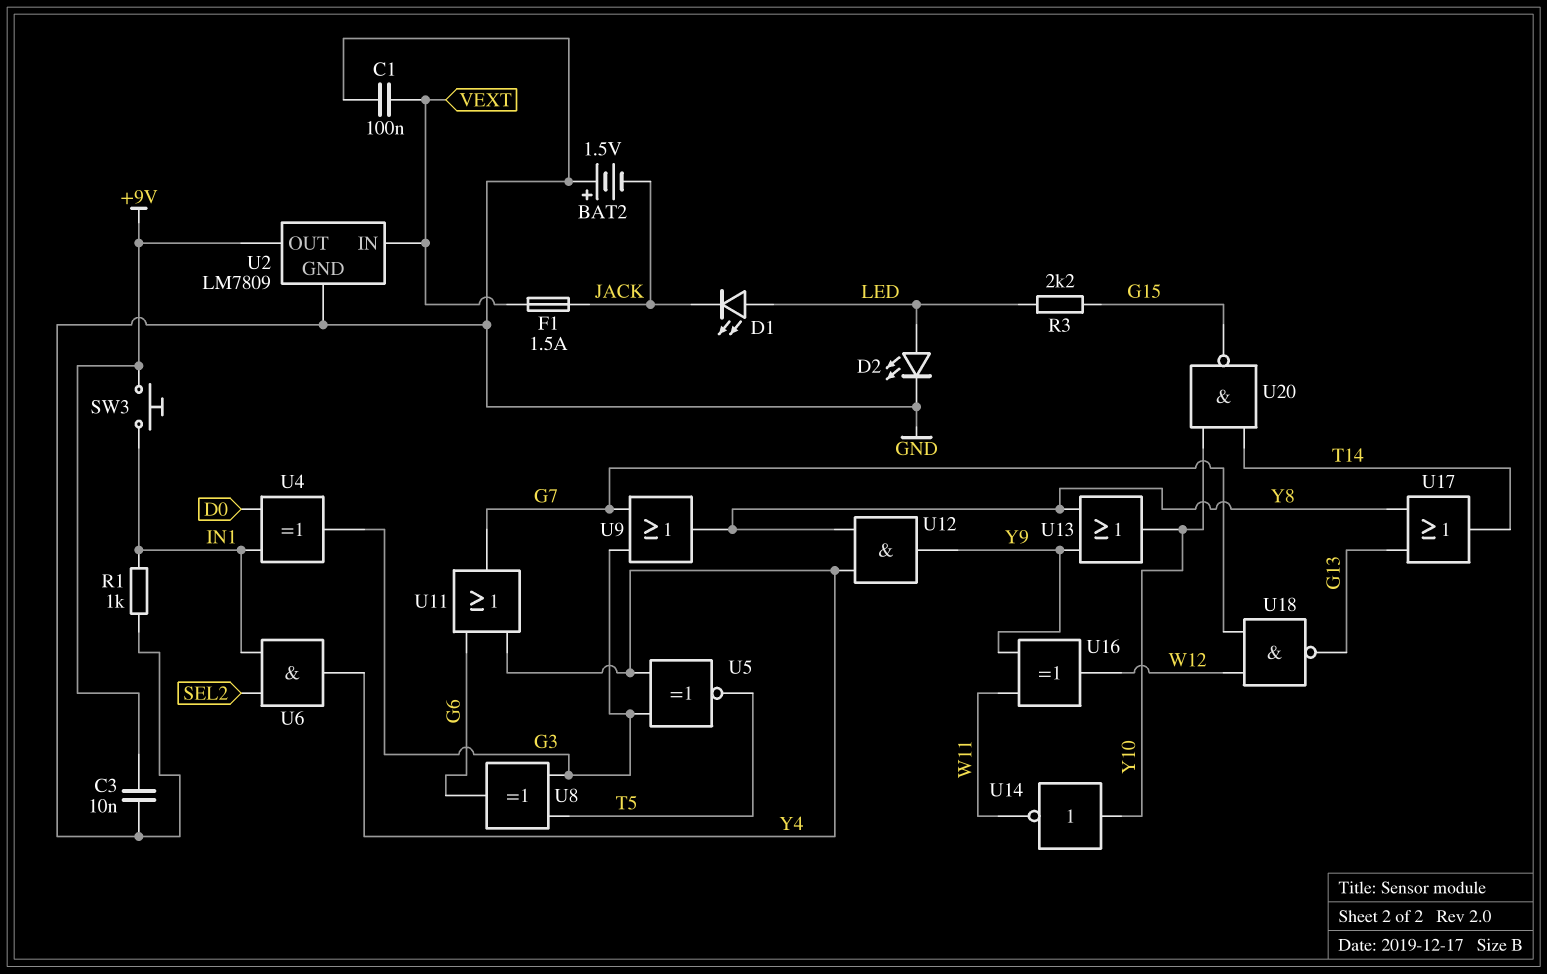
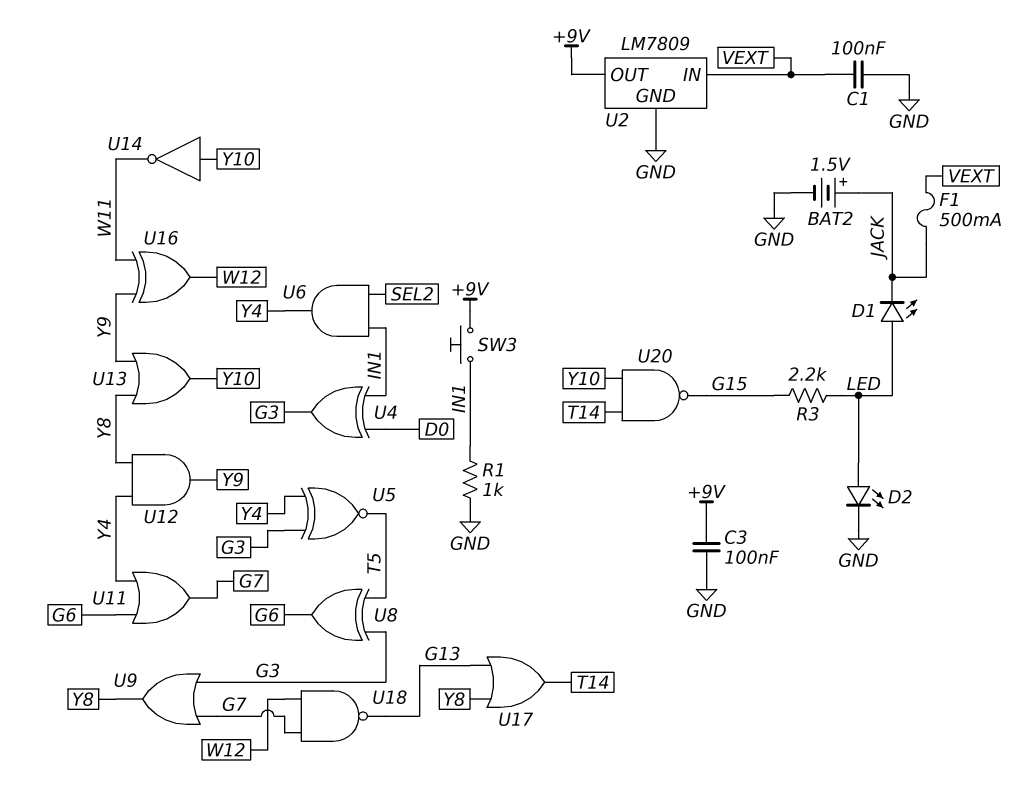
BAT2: 1.5V (plus GND, minus JACK) -> 1.5V (plus JACK, minus GND)
C3: 10nF (+9V, GND) -> 100nF (+9V, GND)
F1: 1.5A (JACK, VEXT) -> 500mA (JACK, VEXT)

